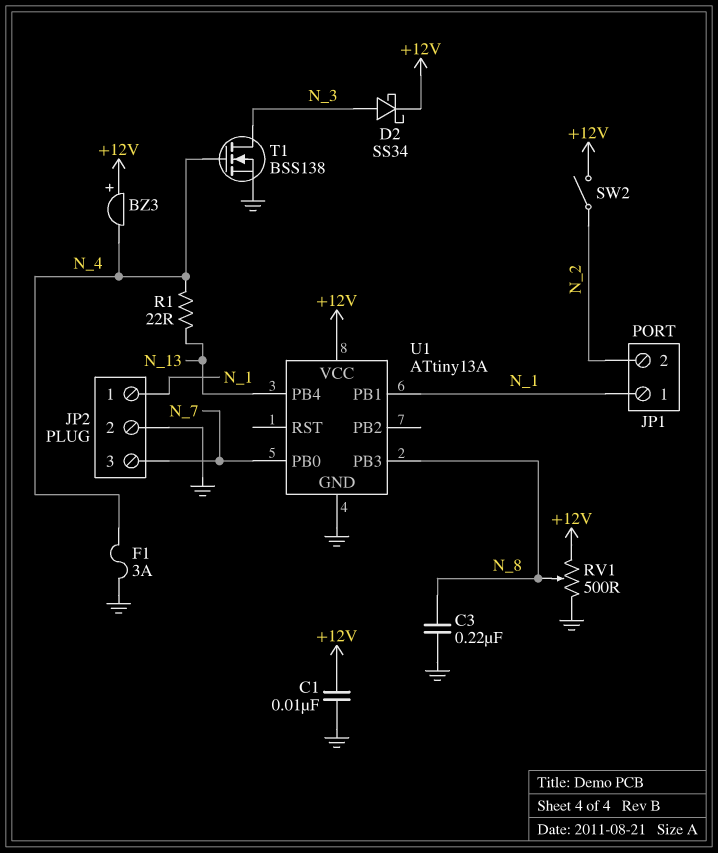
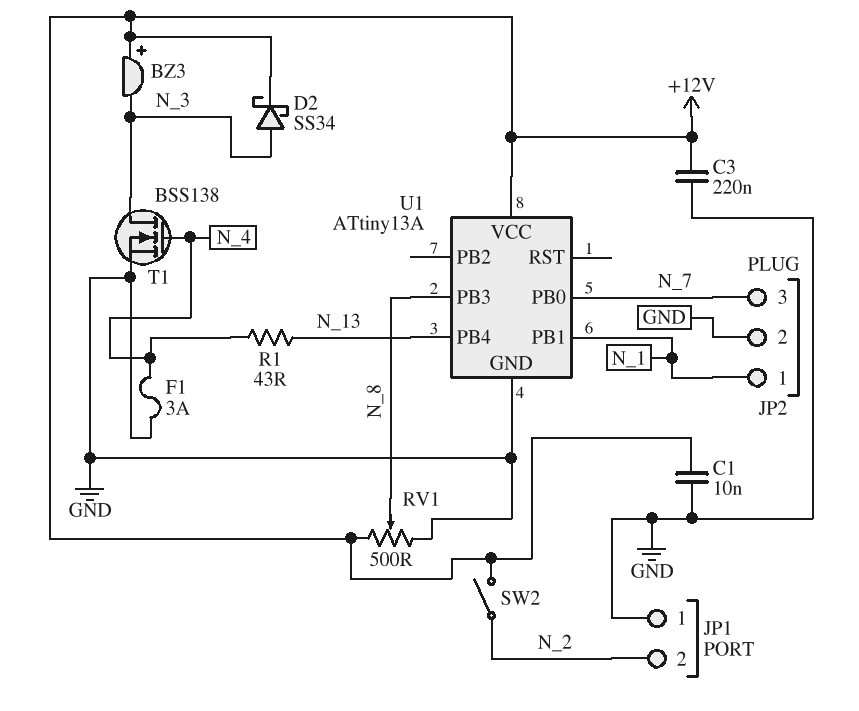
BZ3: buzzer (plus +12V, minus N_4) -> buzzer (plus +12V, minus N_3)
C3: 220nF (GND, N_8) -> 220nF (+12V, GND)
JP1 pin 1: N_1 -> GND
R1: 22 (N_4, N_13) -> 43 (N_4, N_13)

